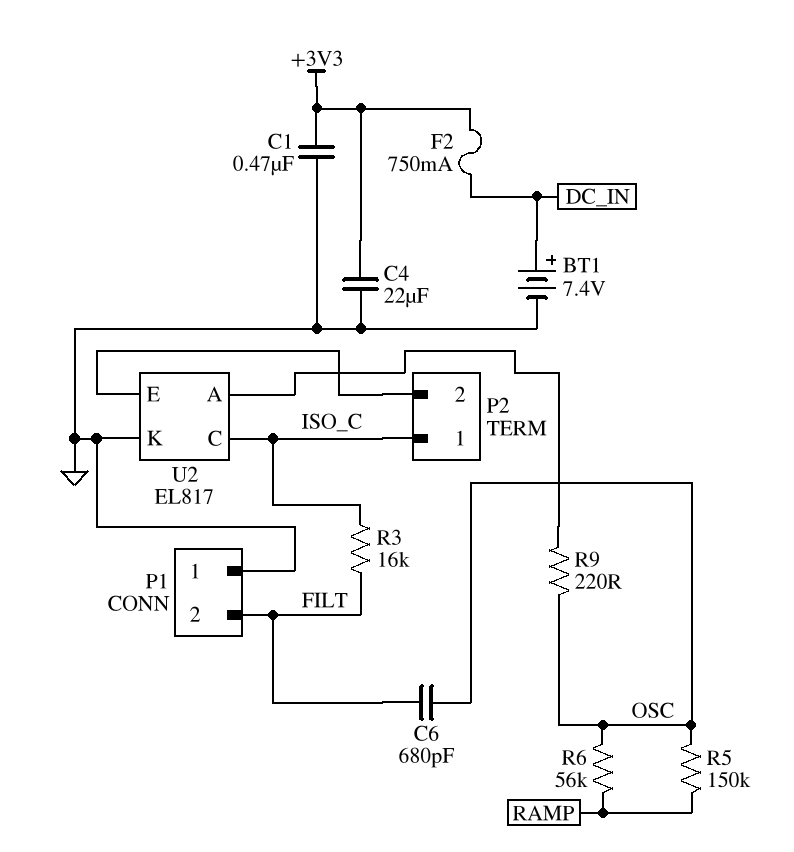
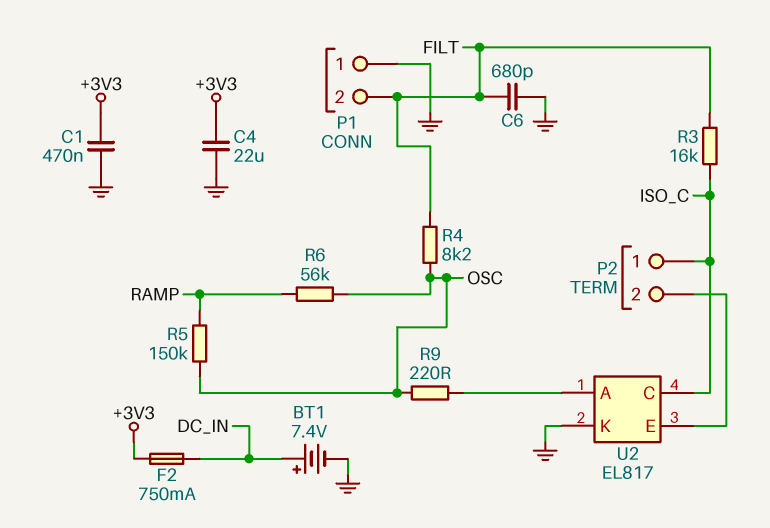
C6: 680pF (FILT, OSC) -> 680pF (FILT, GND)
R4: none -> 8.2k (FILT, OSC)

